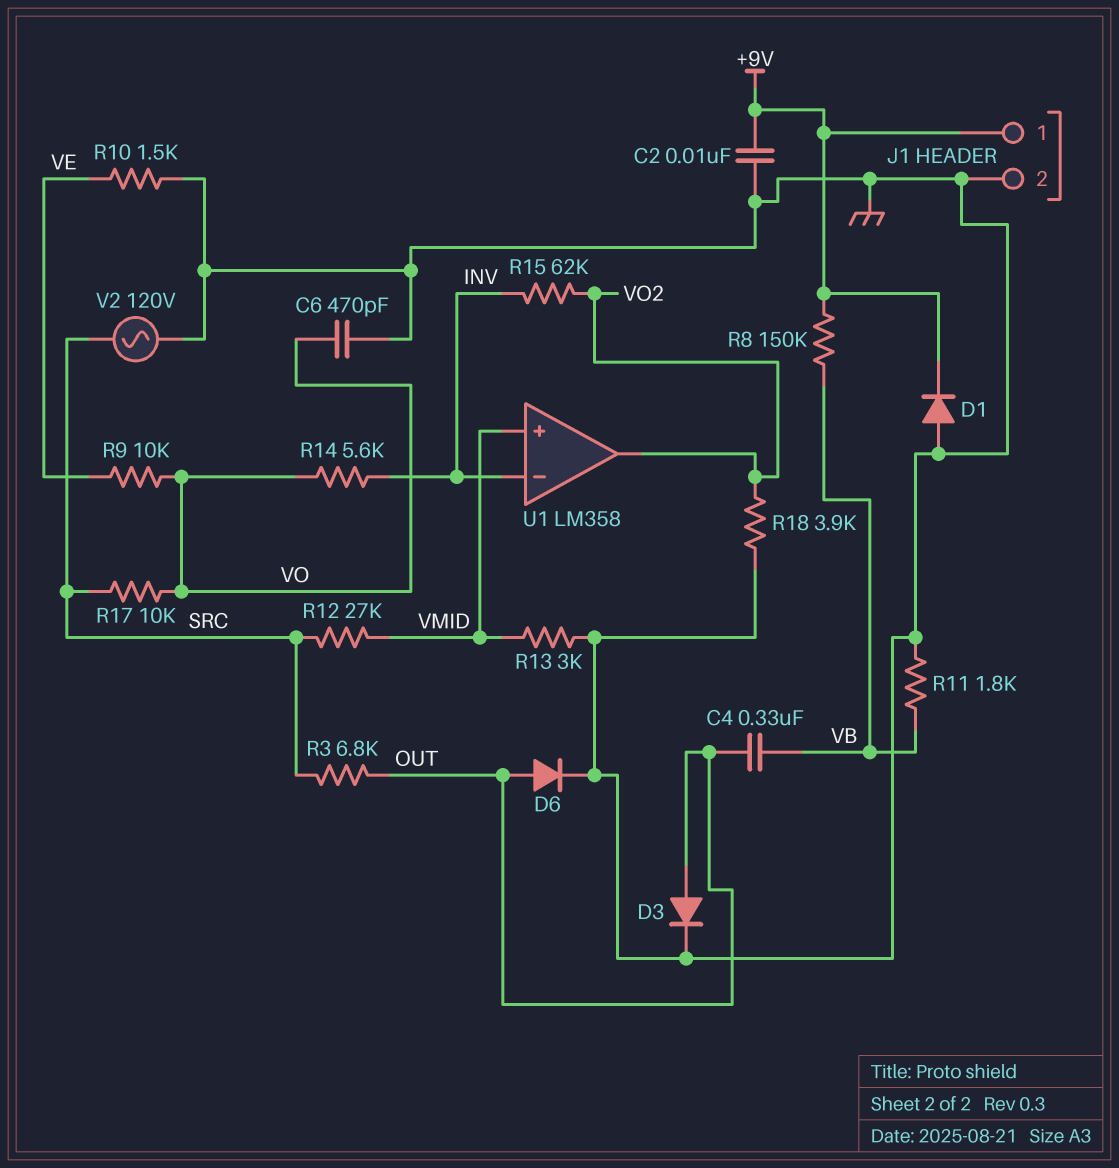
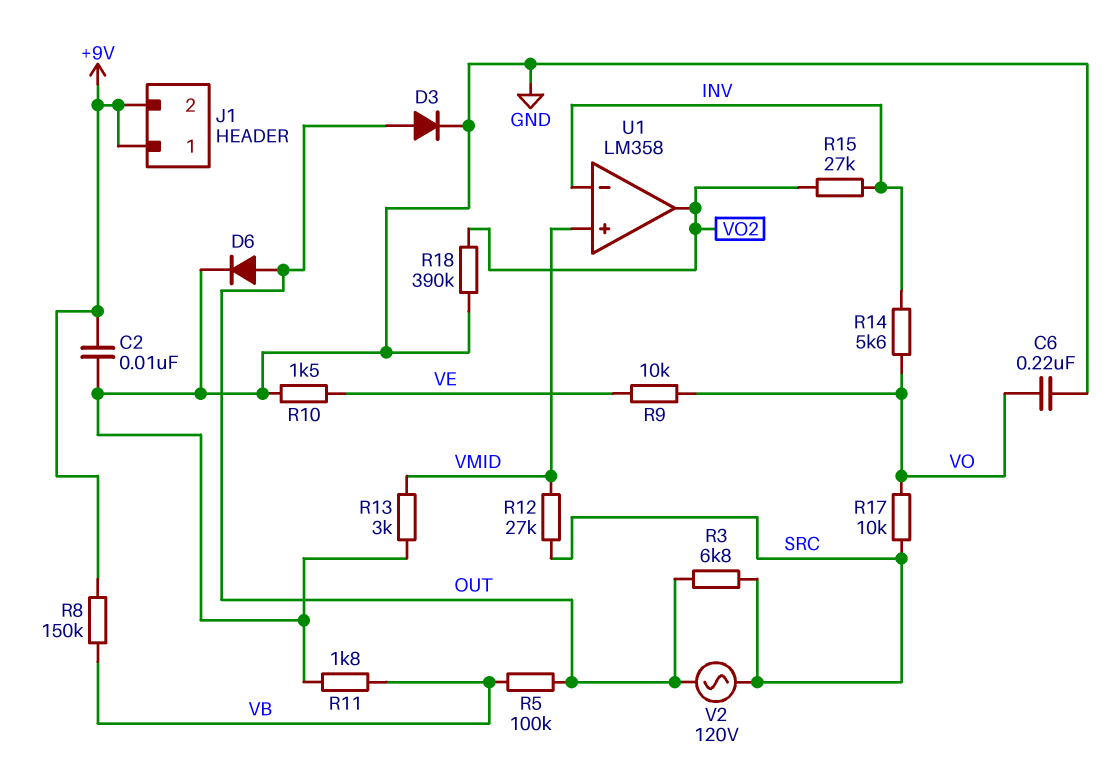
C4: 330nF (OUT, VB) -> none
C6: 470pF (GND, VO) -> 220nF (GND, VO)
D1: diode (A GND, K +9V) -> none
J1 pin 2: GND -> +9V
R5: none -> 100k (OUT, VB)
R15: 62k (INV, VO2) -> 27k (INV, VO2)
R18: 3.9k (GND, VO2) -> 390k (GND, VO2)
V2: AC 120V (GND, SRC) -> AC 120V (OUT, SRC)

